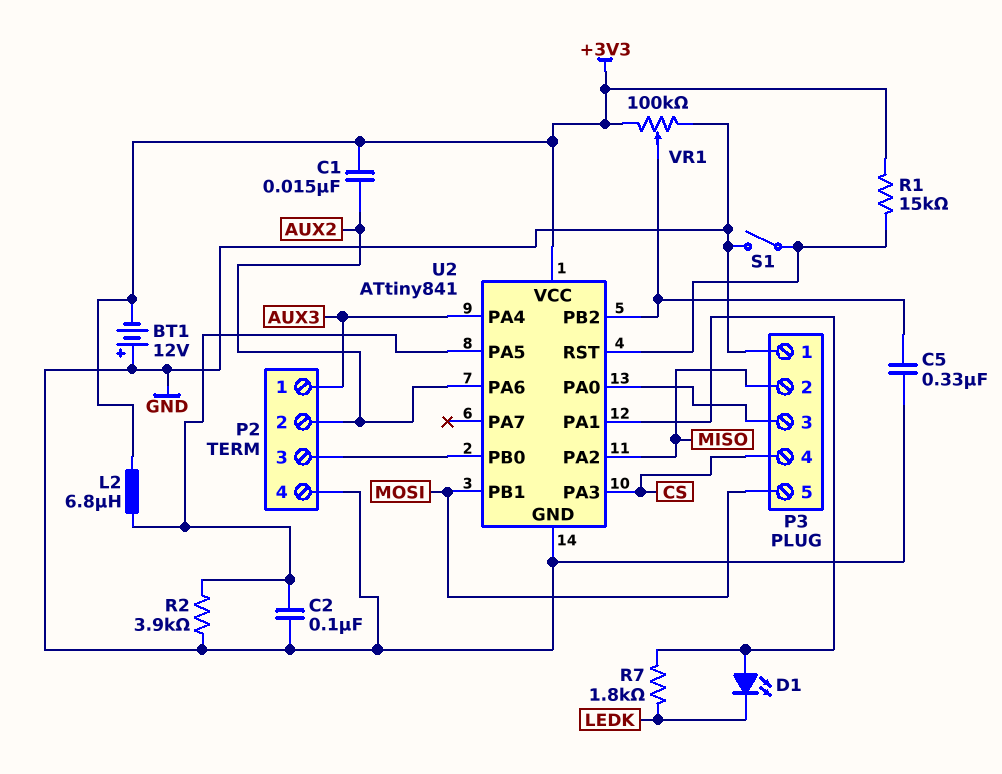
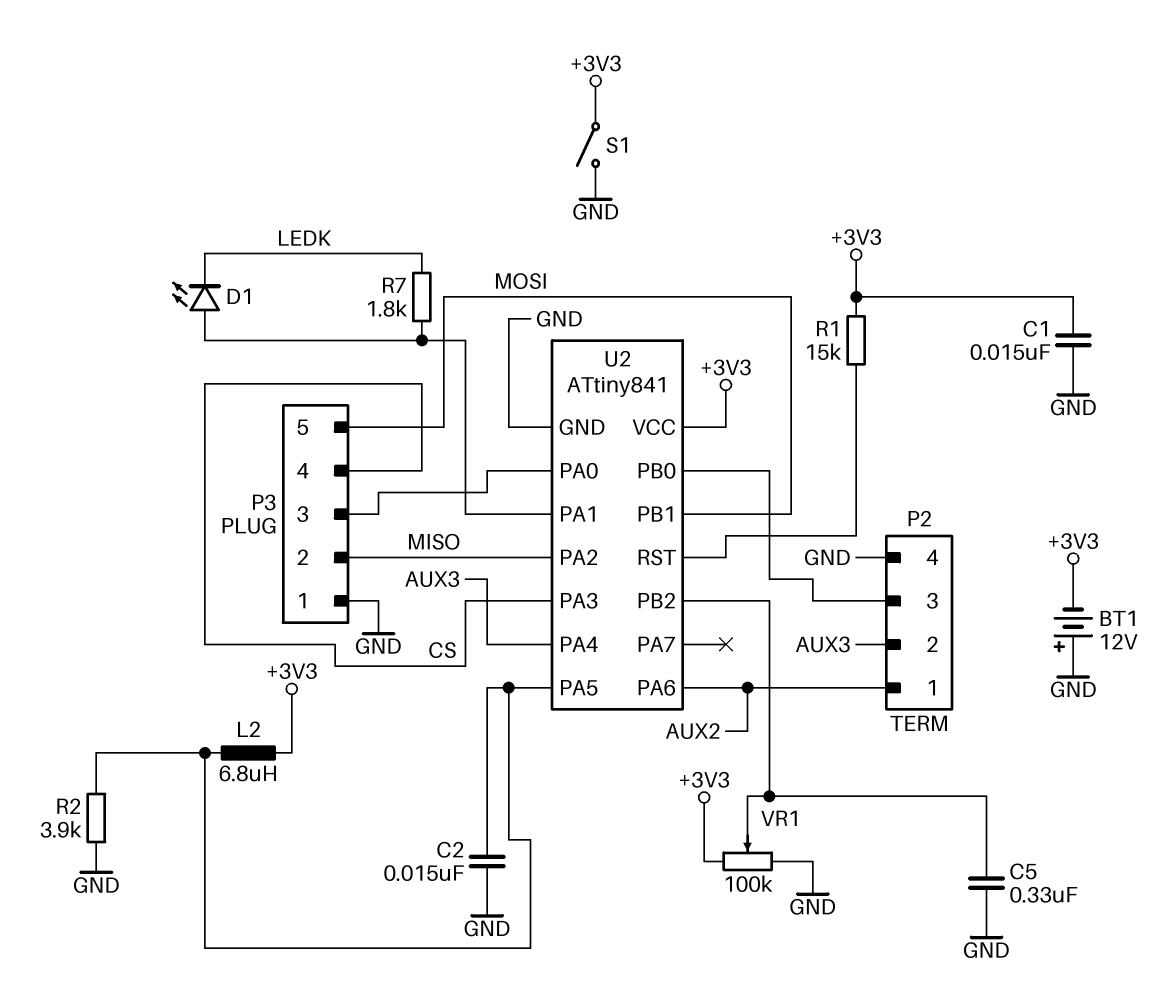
C1: 15nF (+3V3, AUX2) -> 15nF (+3V3, GND)
C2: 100nF (GND, U2/PA5) -> 15nF (GND, U2/PA5)
P2 pin 1: AUX3 -> AUX2
P2 pin 2: AUX2 -> AUX3
S1: switch (GND, U2/RST) -> switch (+3V3, GND)

